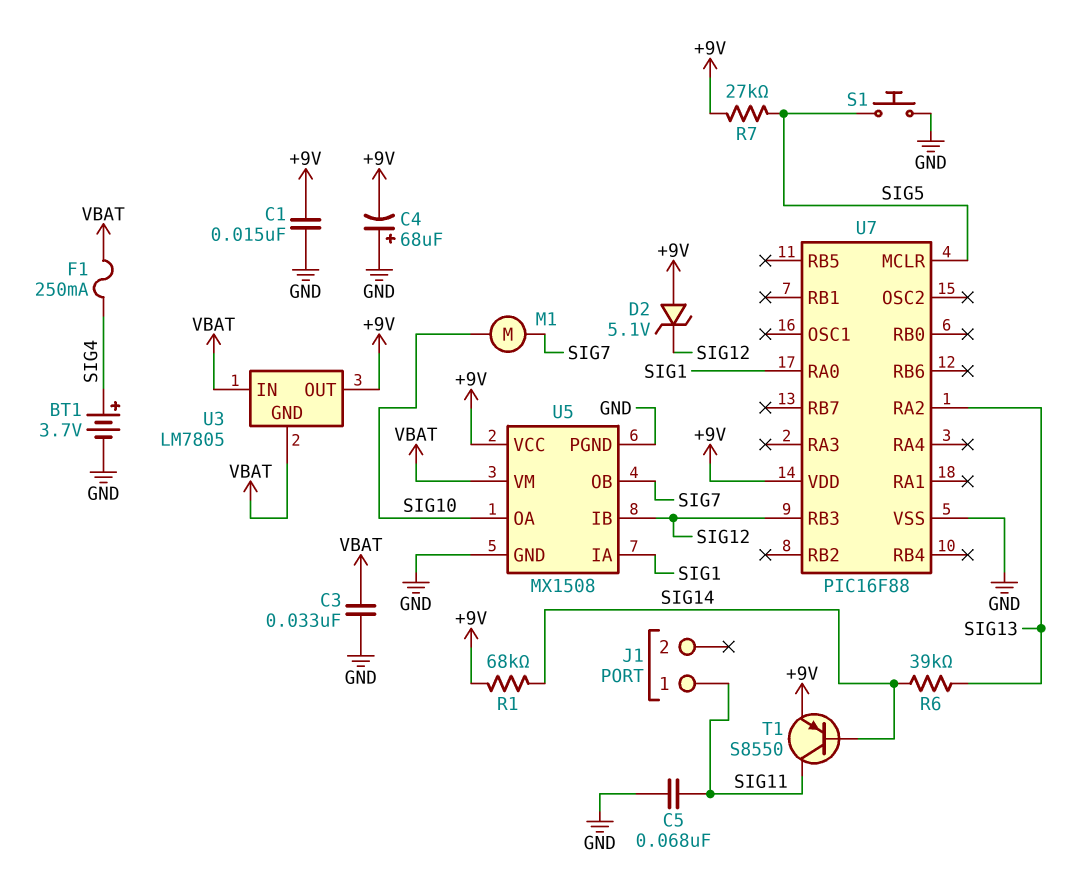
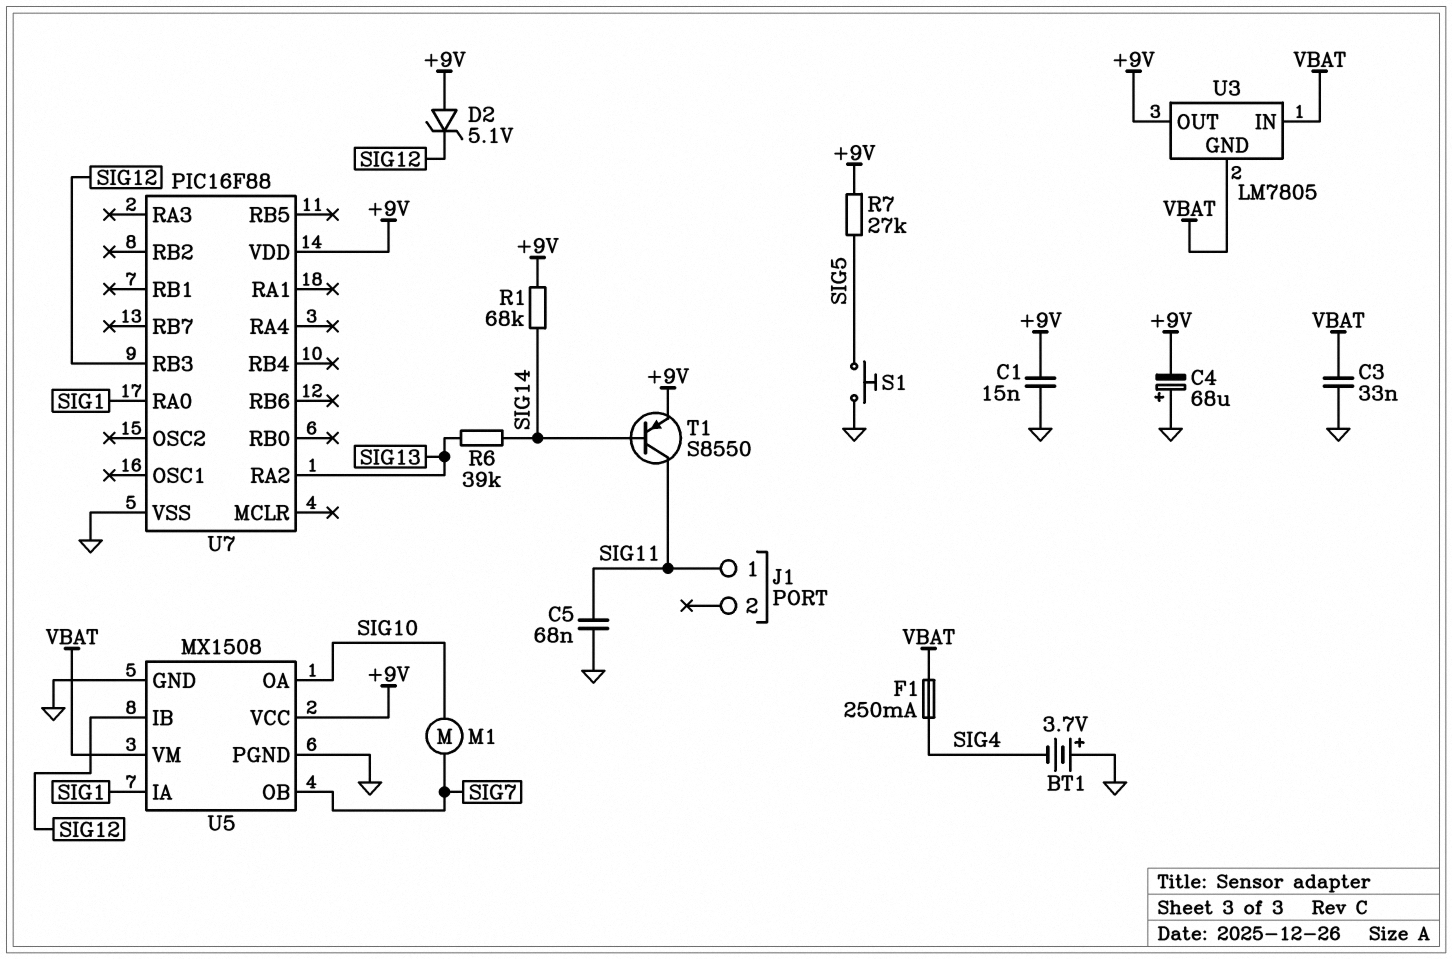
BT1: 3.7V (plus SIG4, minus GND) -> 3.7V (plus GND, minus SIG4)
U7 pin MCLR: SIG5 -> none

